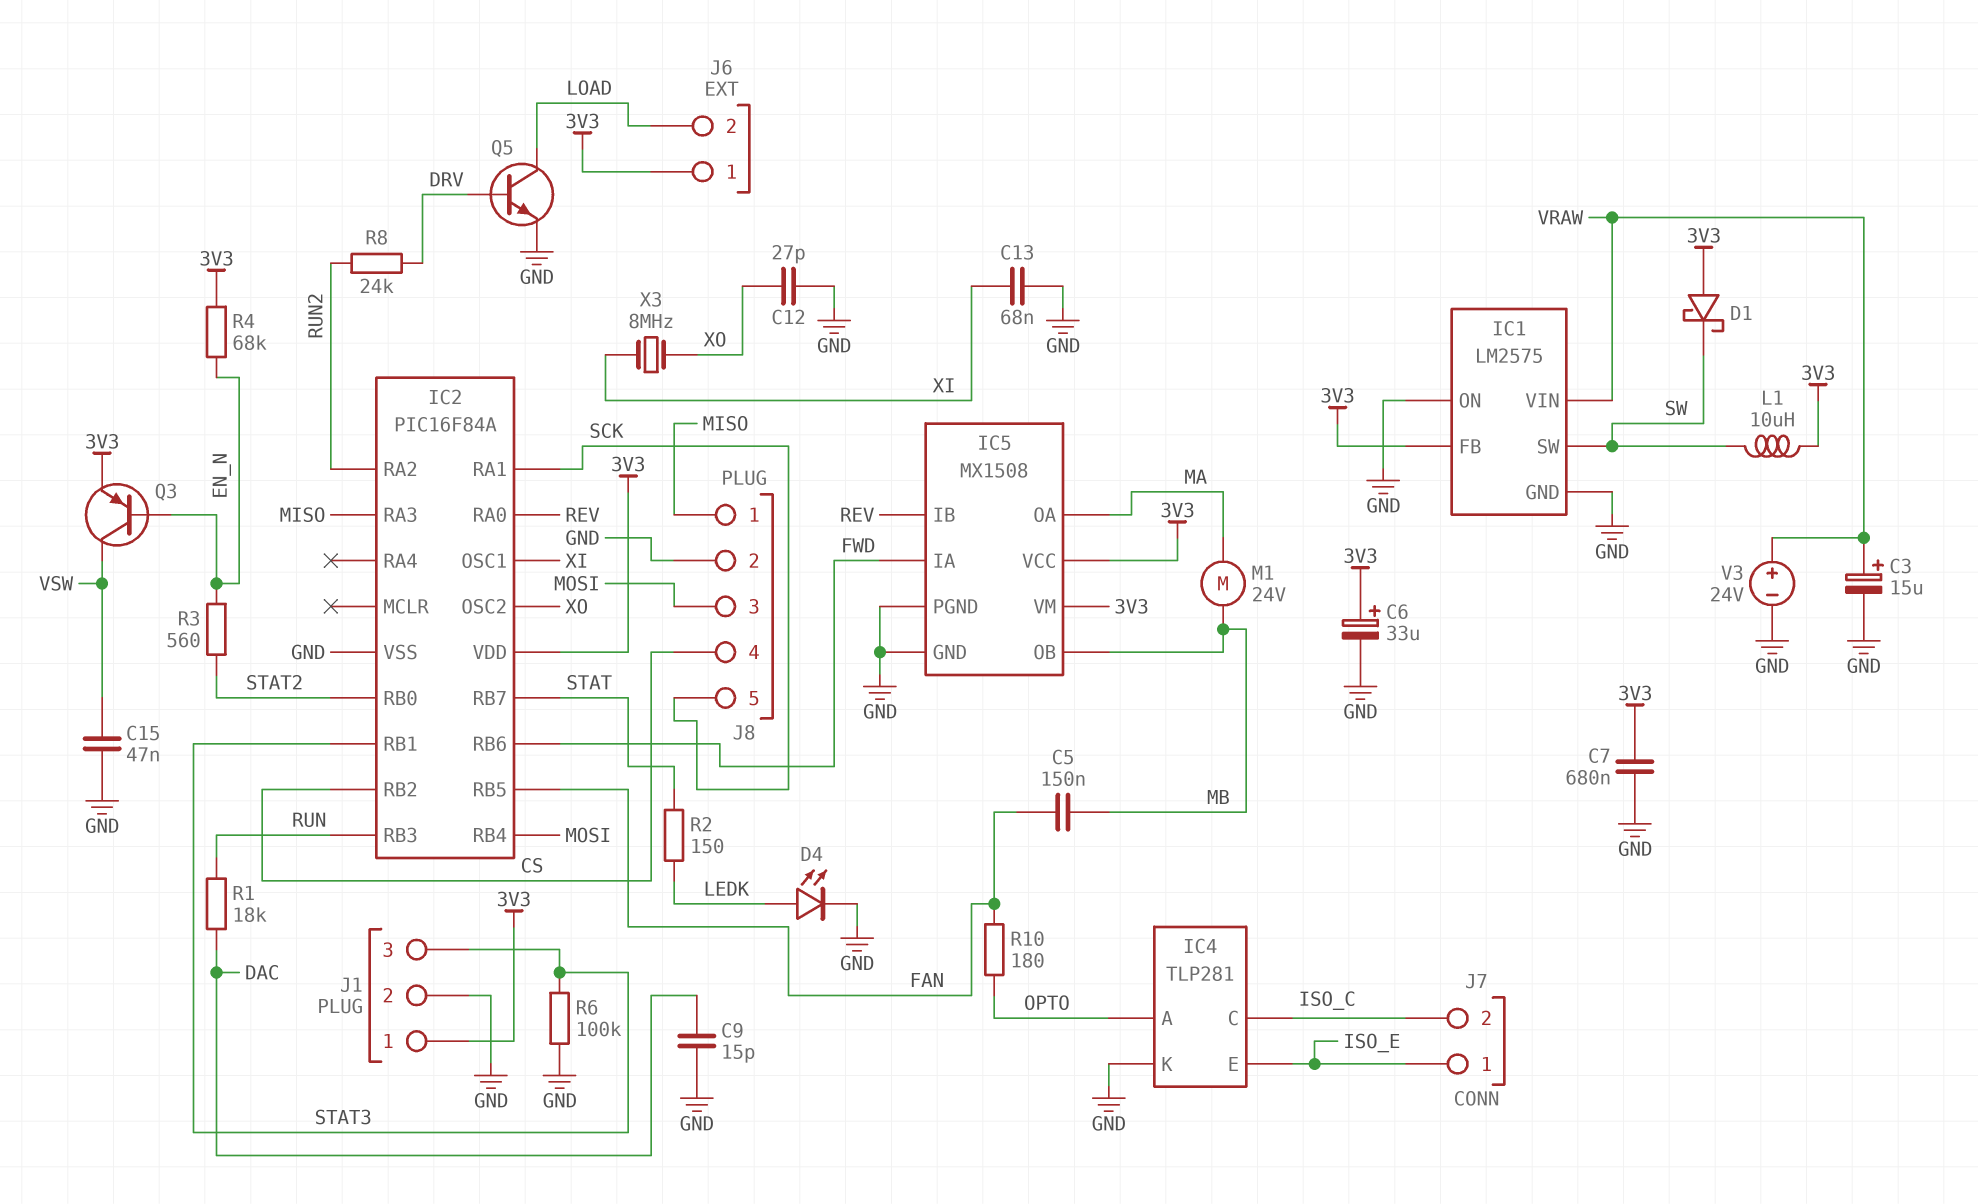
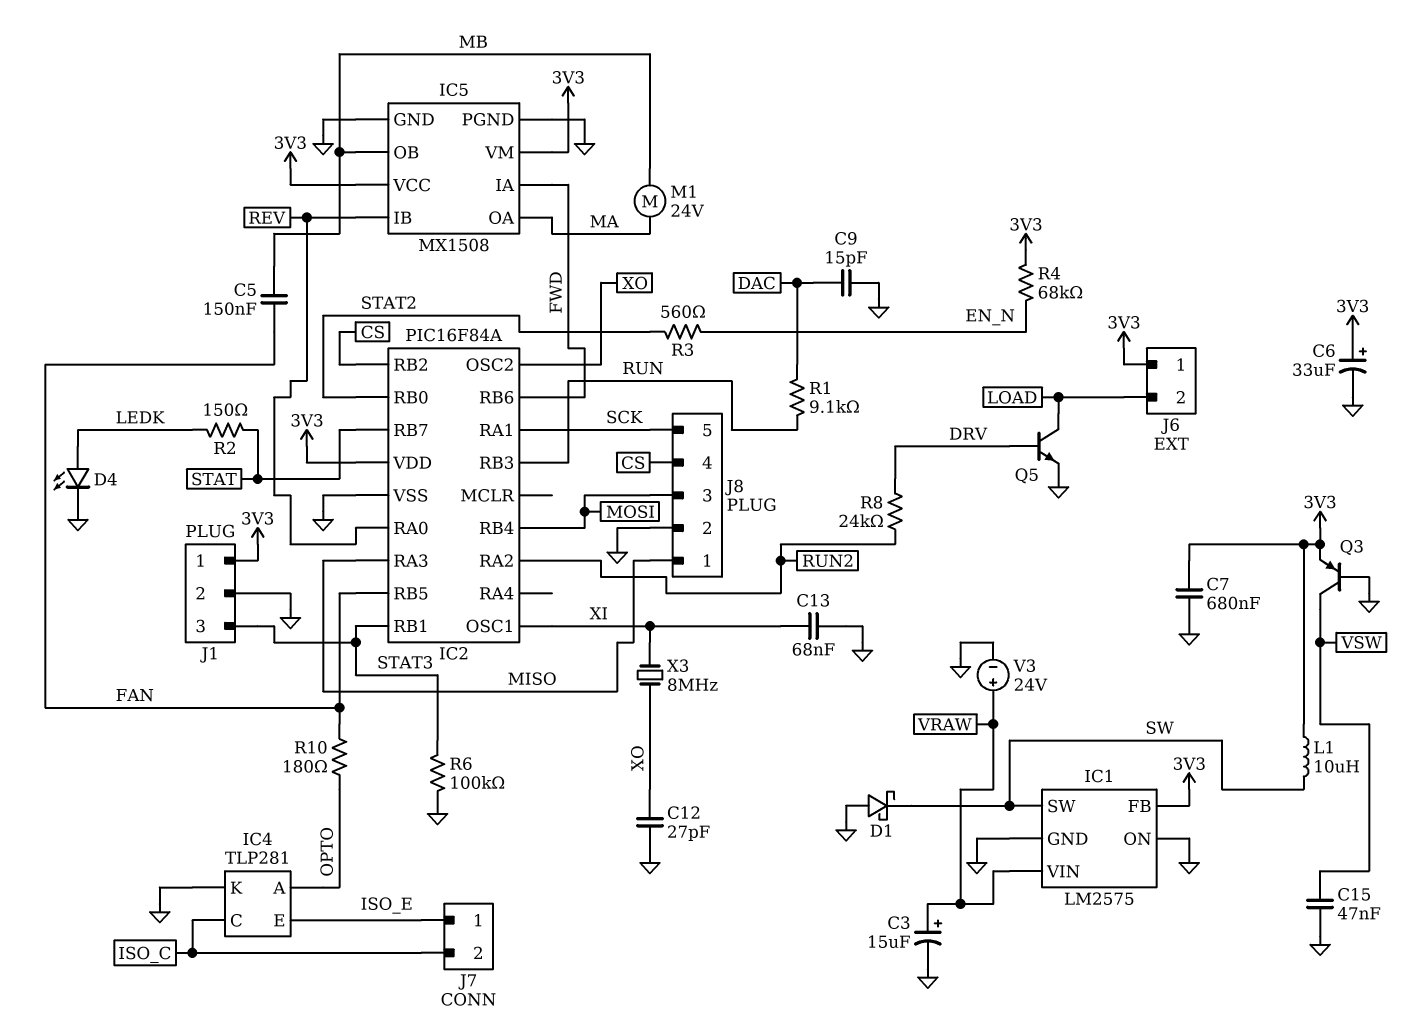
D1: schottky (A 3V3, K SW) -> schottky (A GND, K SW)
Q3: PNP (B EN_N, C VSW, E 3V3) -> PNP (B GND, C VSW, E 3V3)
R1: 18k (DAC, RUN) -> 9.1k (DAC, RUN)

